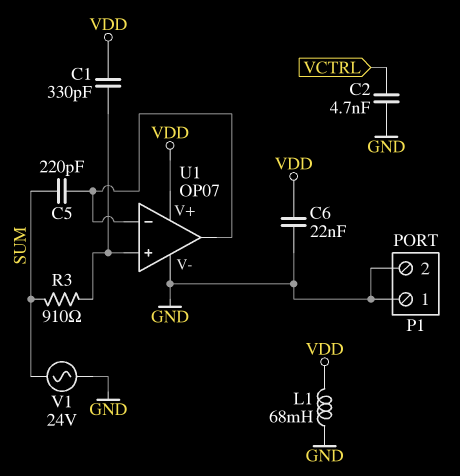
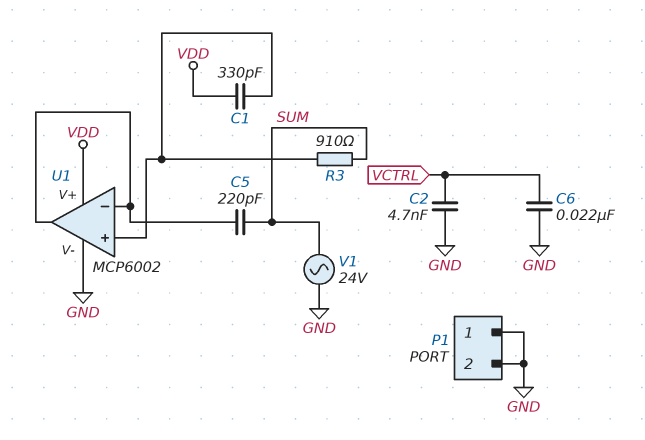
C6: 22nF (GND, VDD) -> 22nF (GND, VCTRL)
L1: 68mH (GND, VDD) -> none
U1: OP07 -> MCP6002

